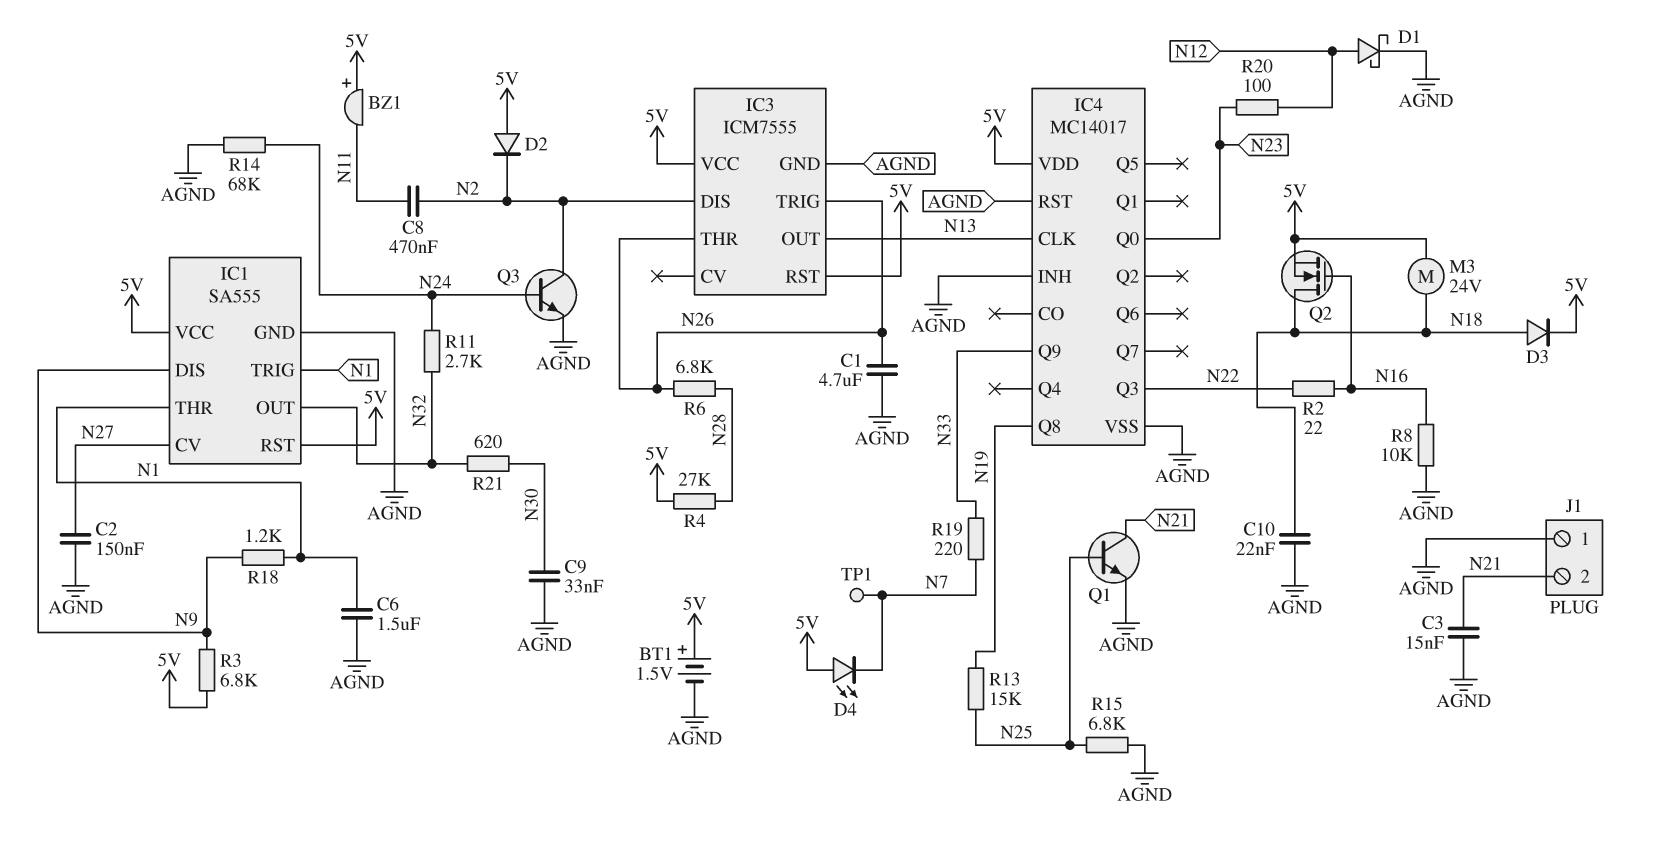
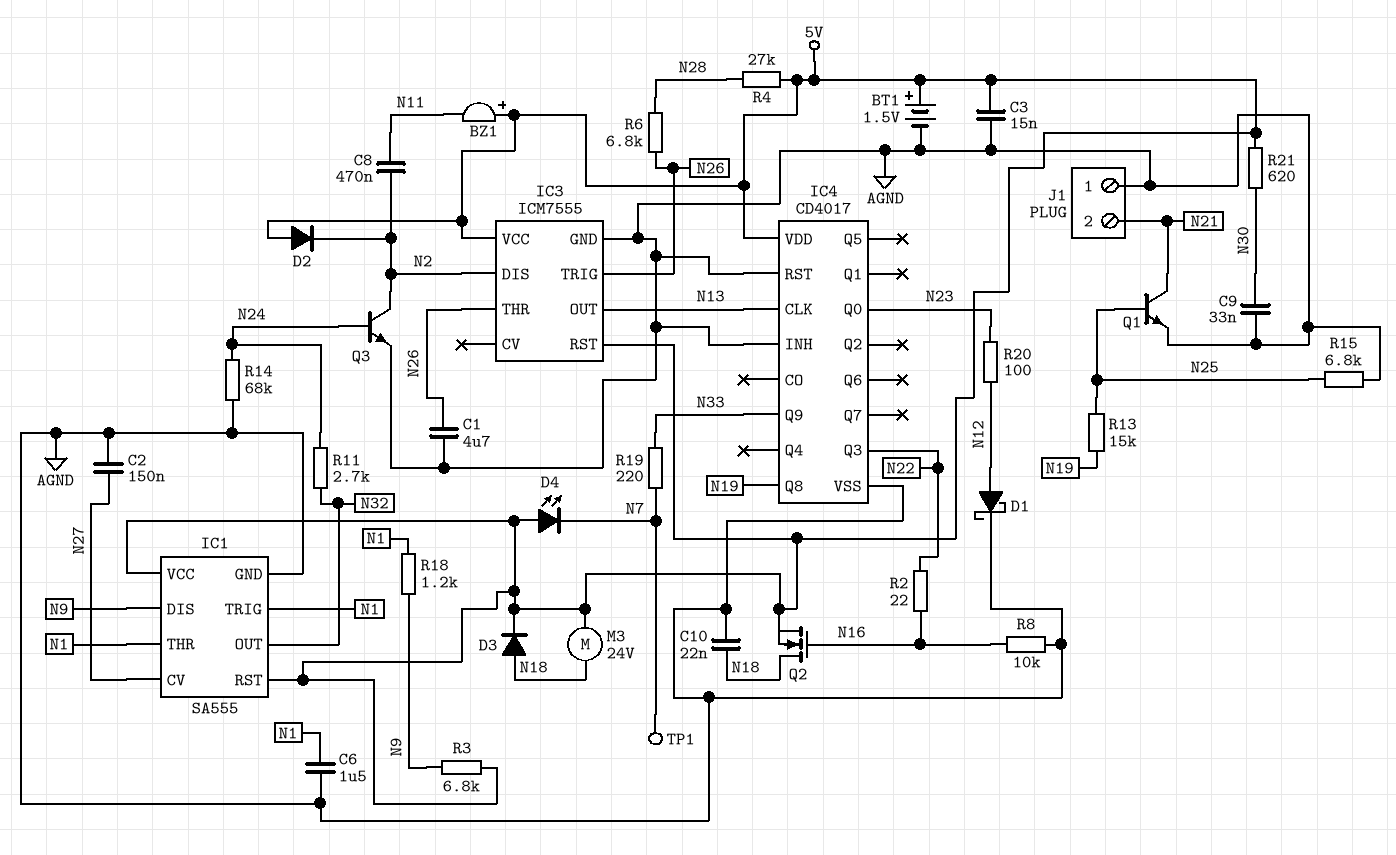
C3: 15nF (AGND, N21) -> 15nF (5V, AGND)
IC4: MC14017 -> CD4017
R21: 620 (N30, N32) -> 620 (5V, N30)

